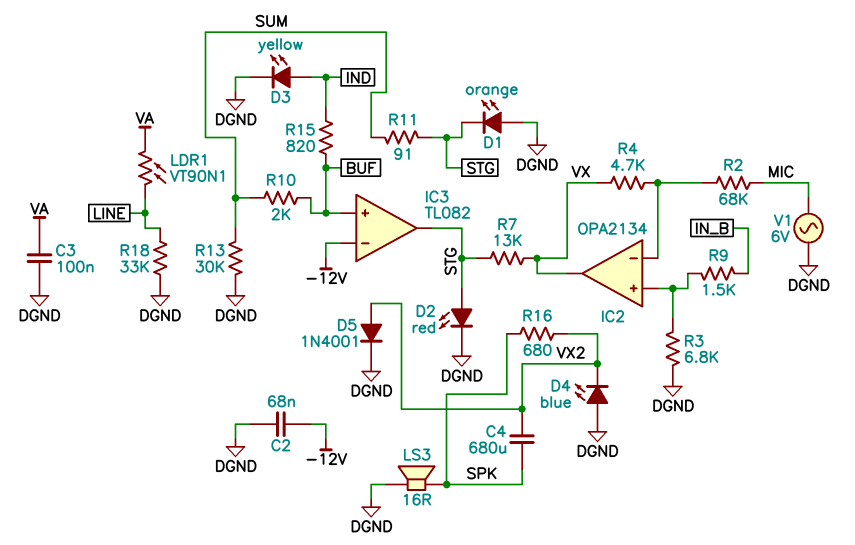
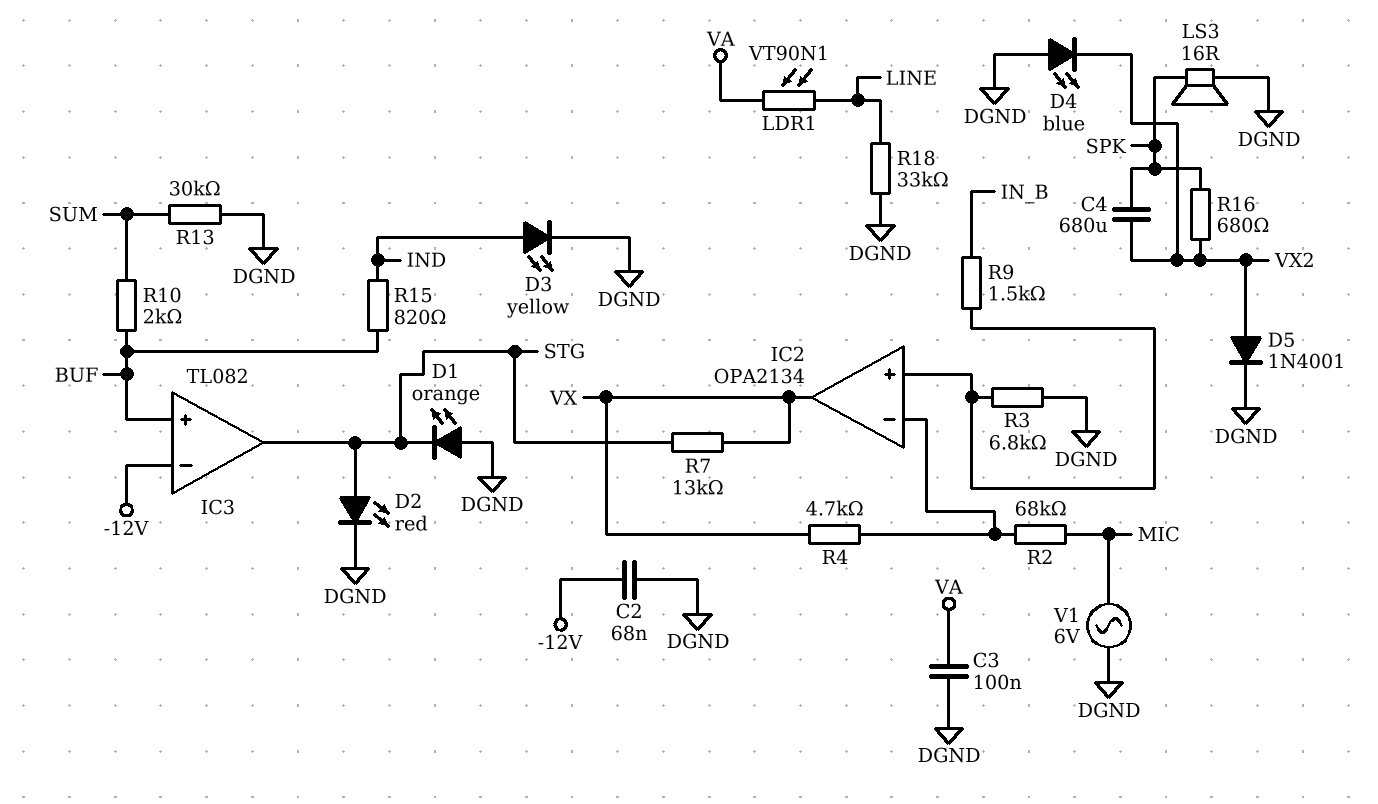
R11: 91 (STG, SUM) -> none

